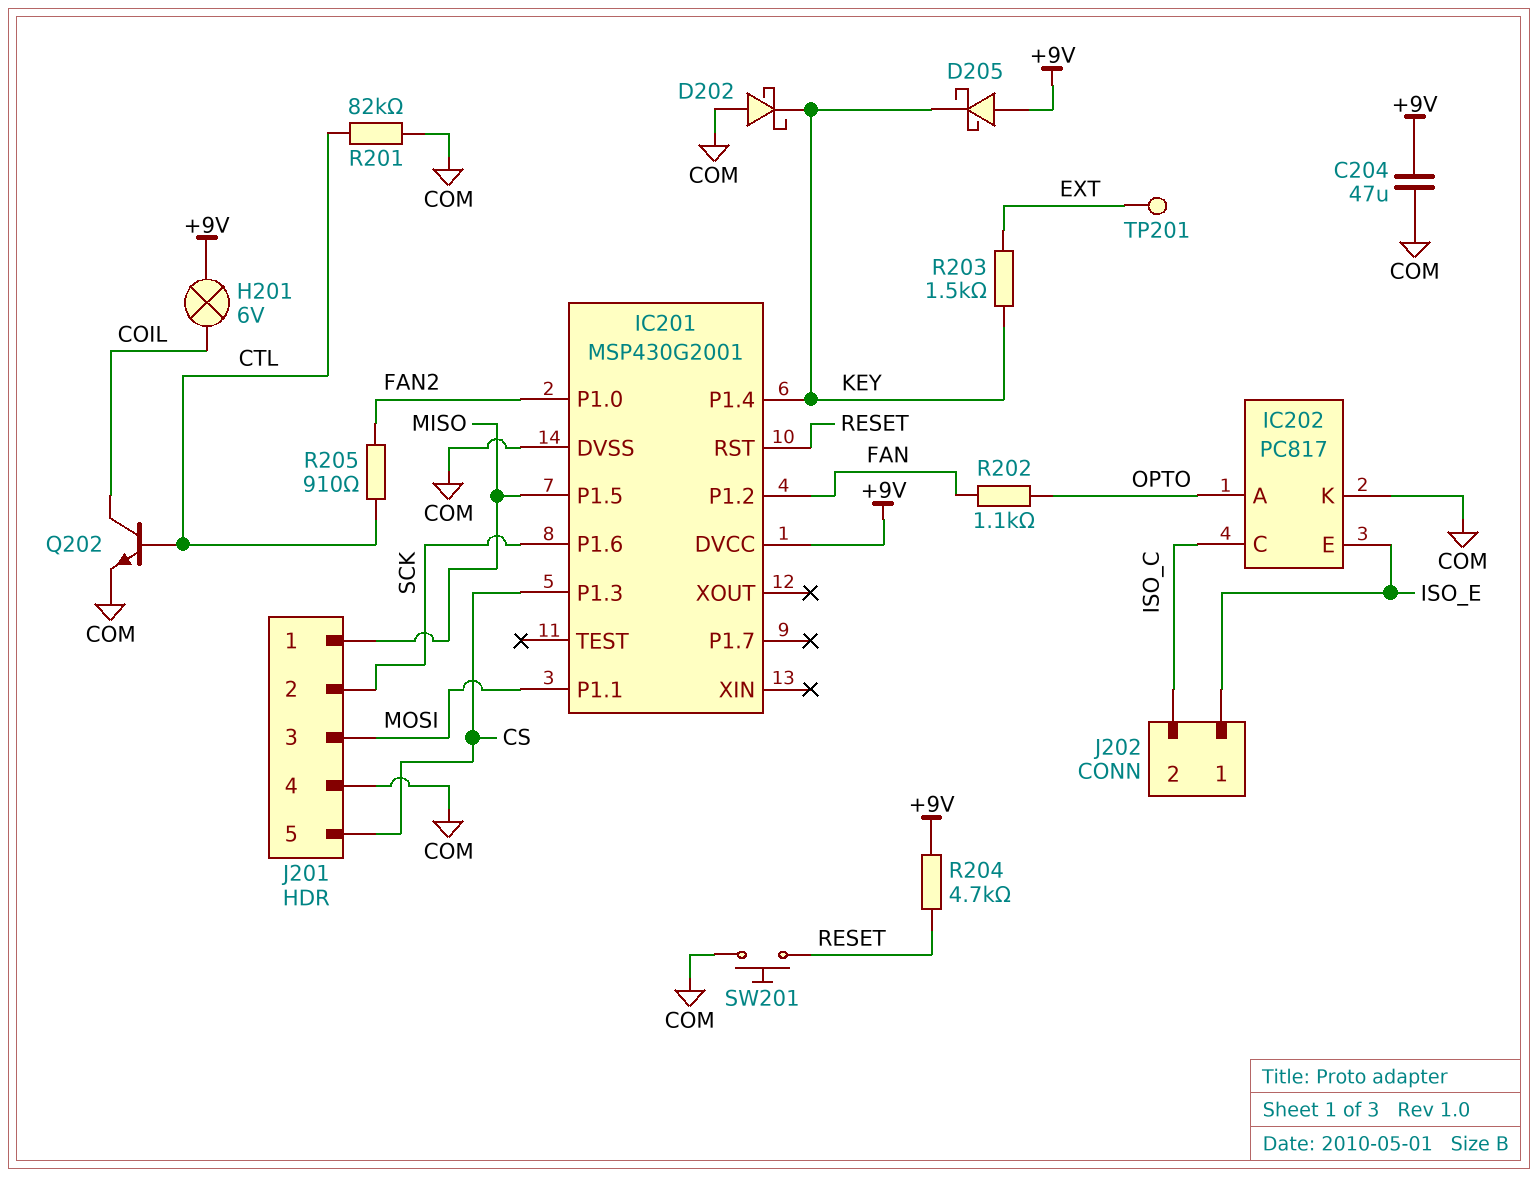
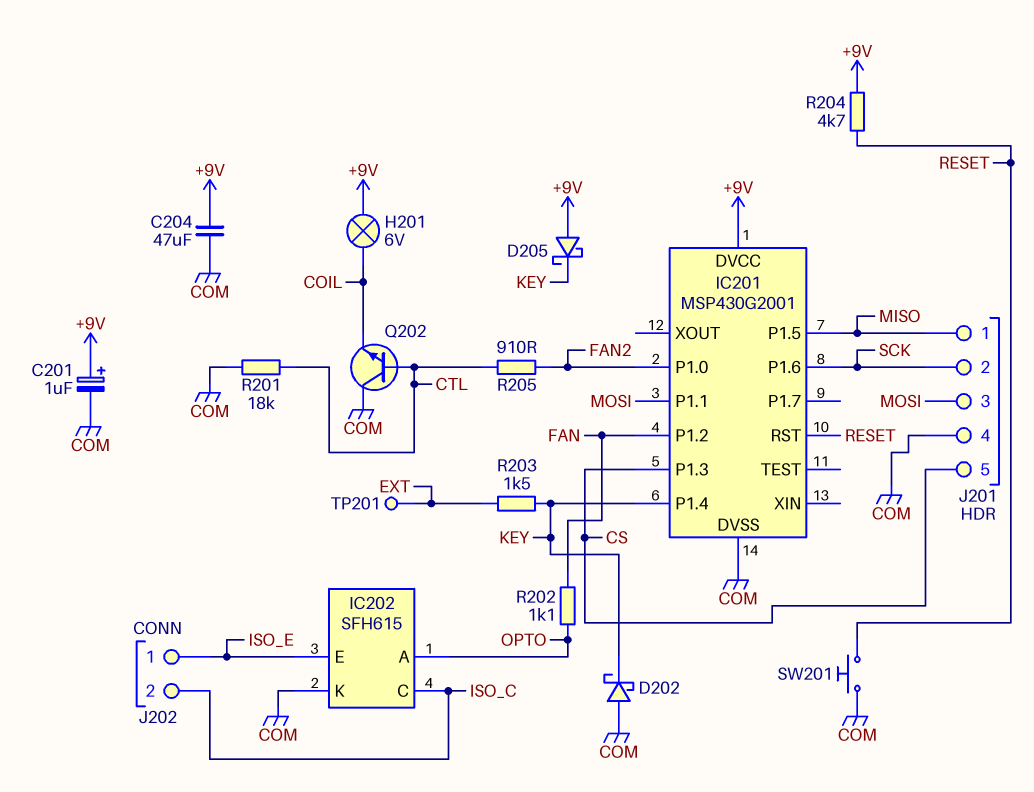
C201: none -> 1uF (plus +9V, minus COM)
IC202: PC817 -> SFH615
Q202: NPN (B CTL, C COIL, E COM) -> NPN (B CTL, C COM, E COIL)
R201: 82k (COM, CTL) -> 18k (COM, CTL)

